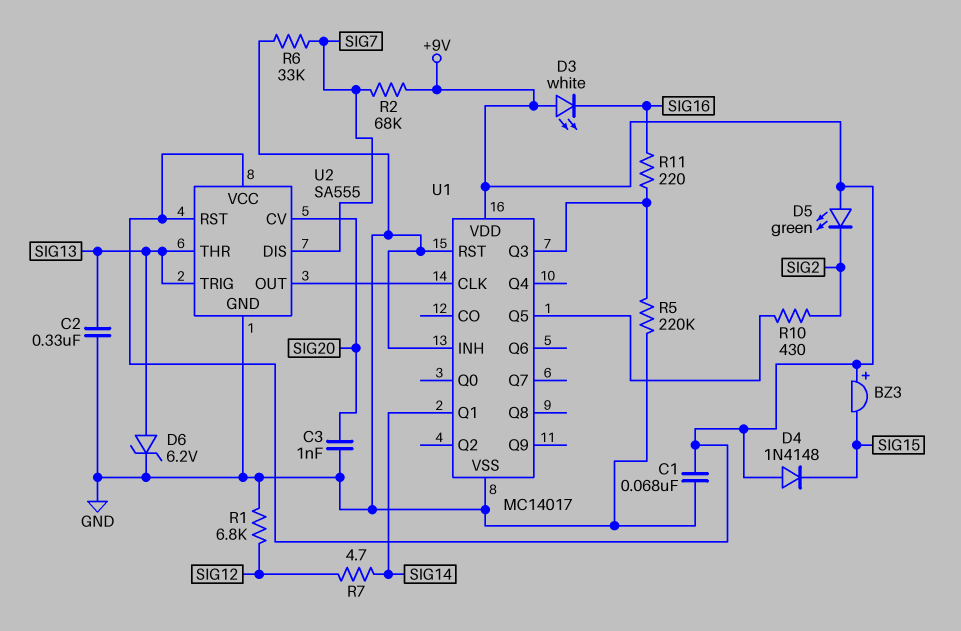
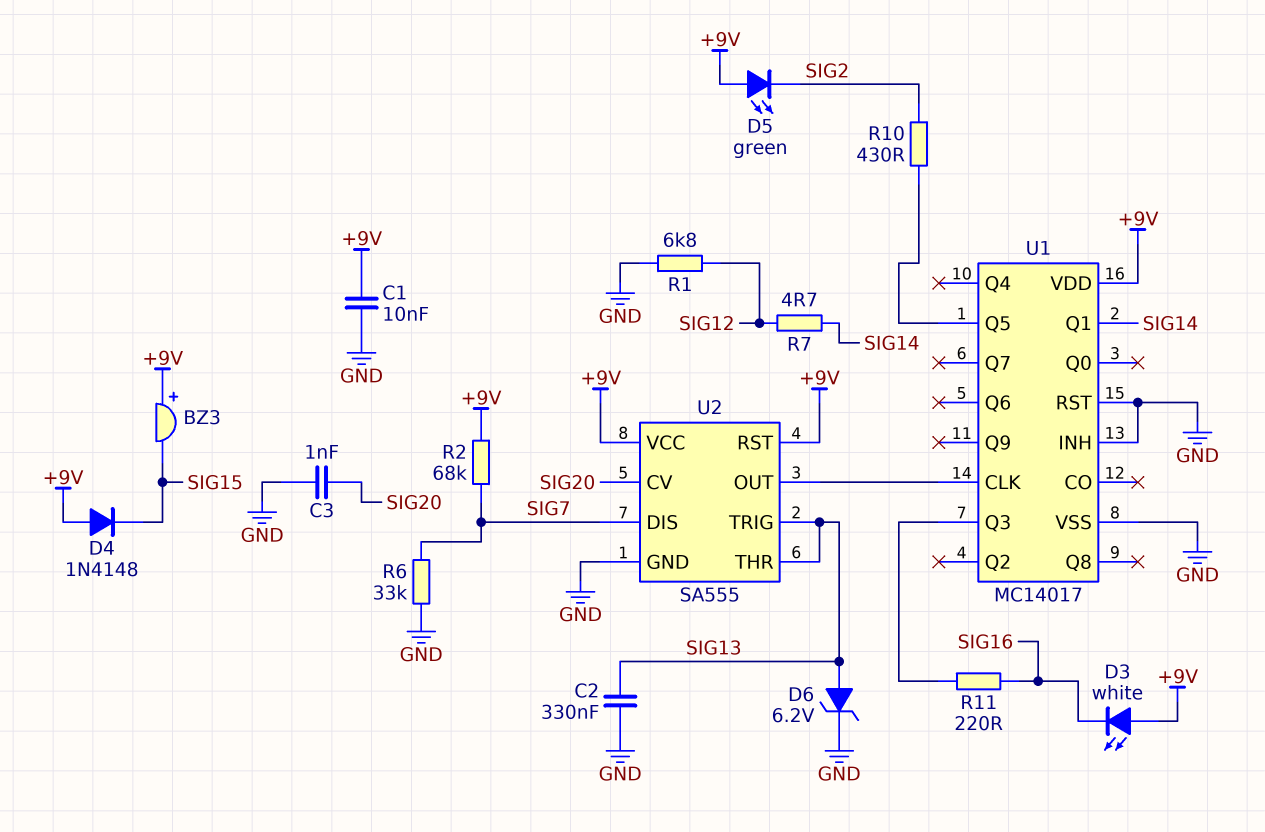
C1: 68nF (+9V, GND) -> 10nF (+9V, GND)
R5: 220k (GND, U1/Q3) -> none

